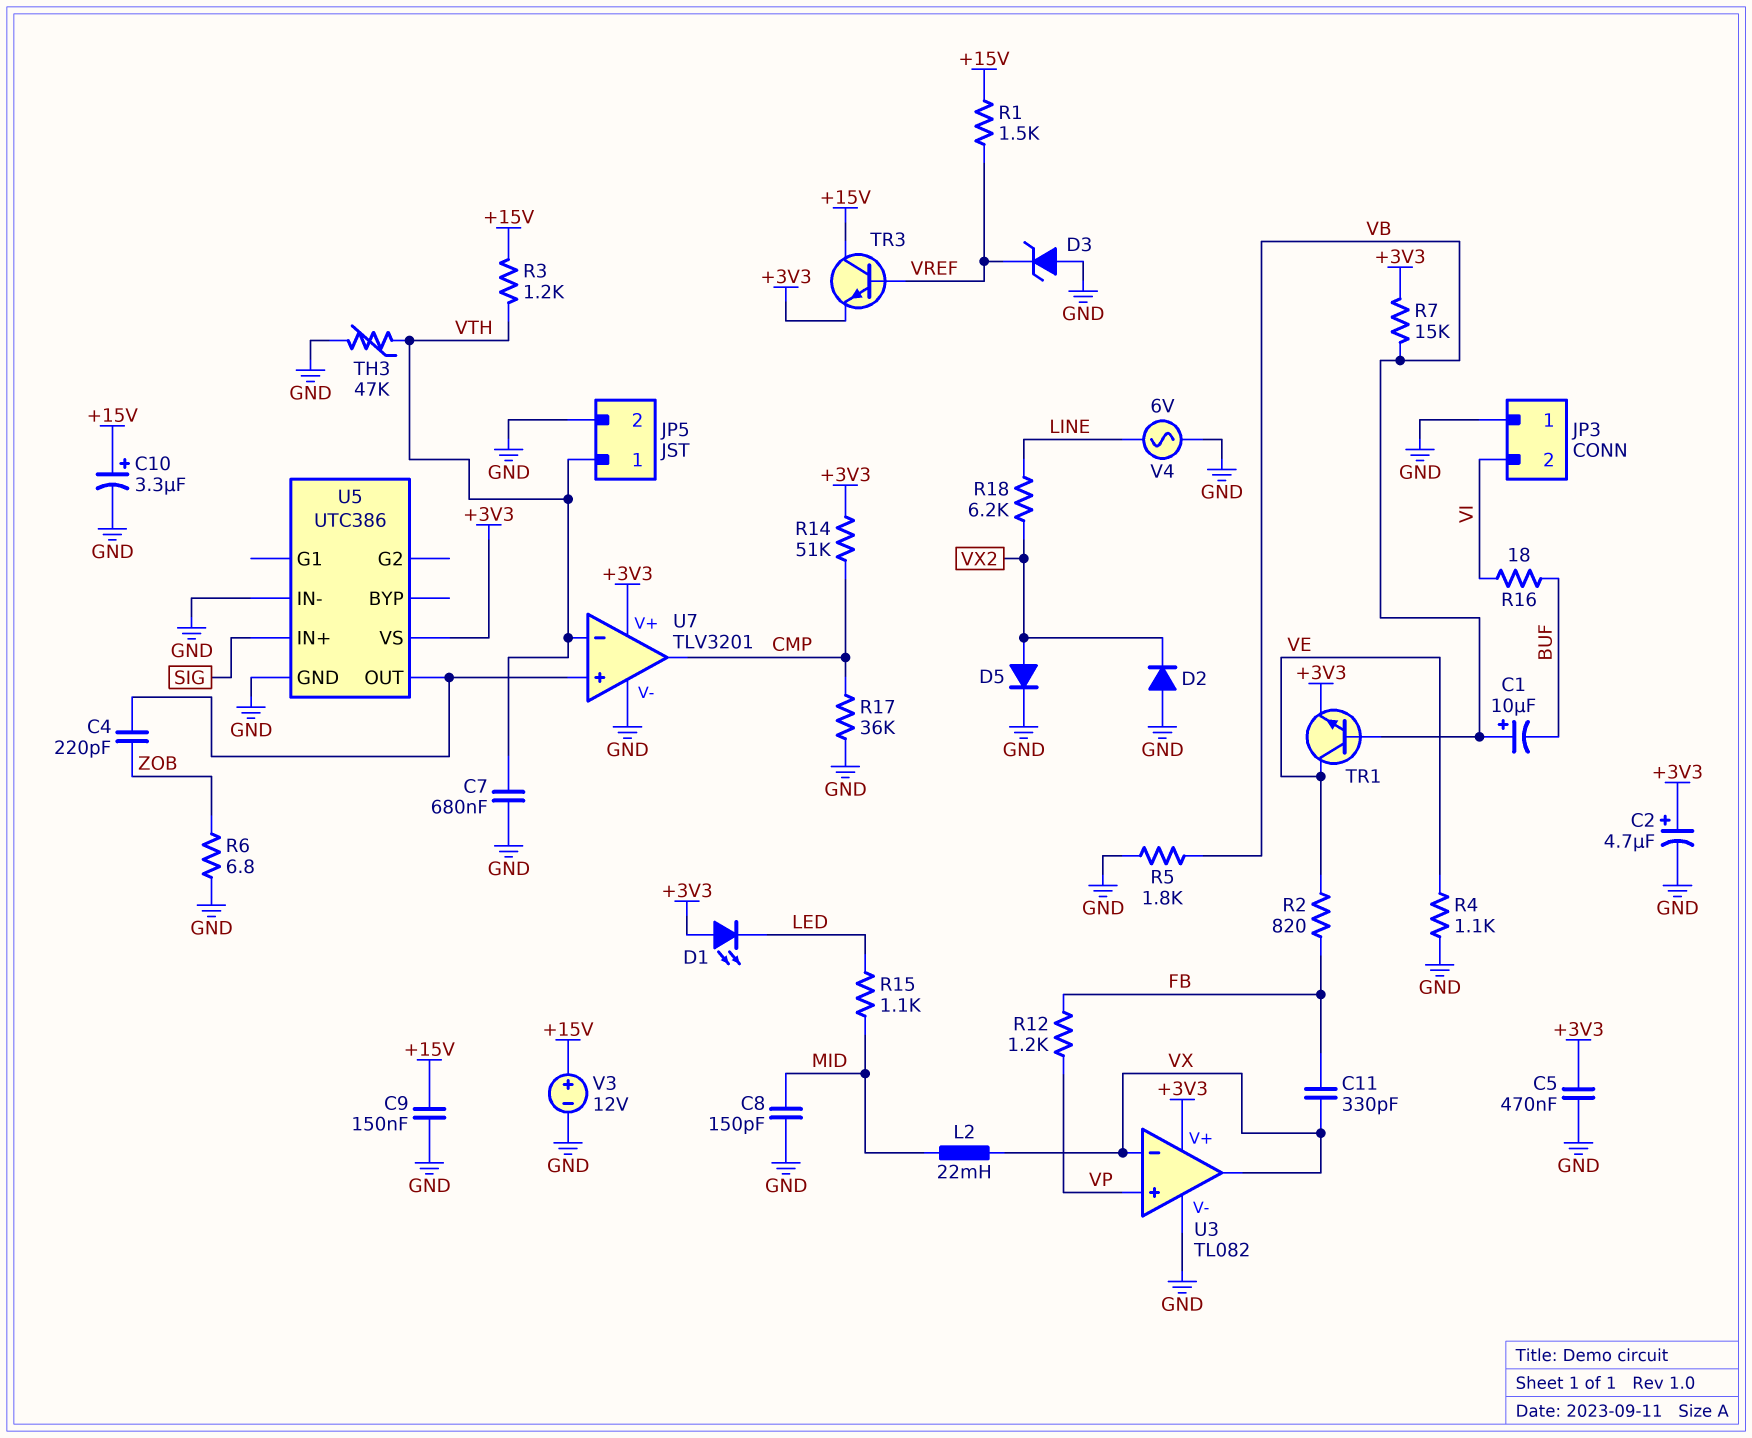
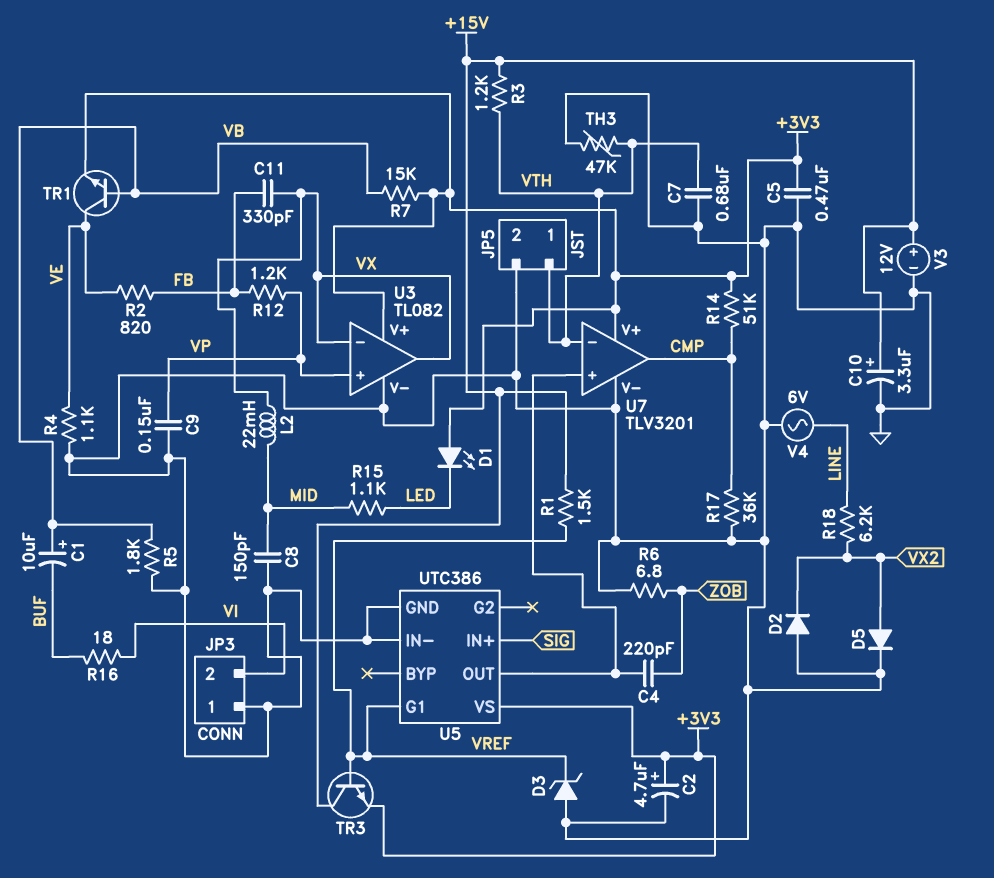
C9: 150nF (+15V, GND) -> 150nF (GND, VP)
U5 pin G1: none -> VREF

